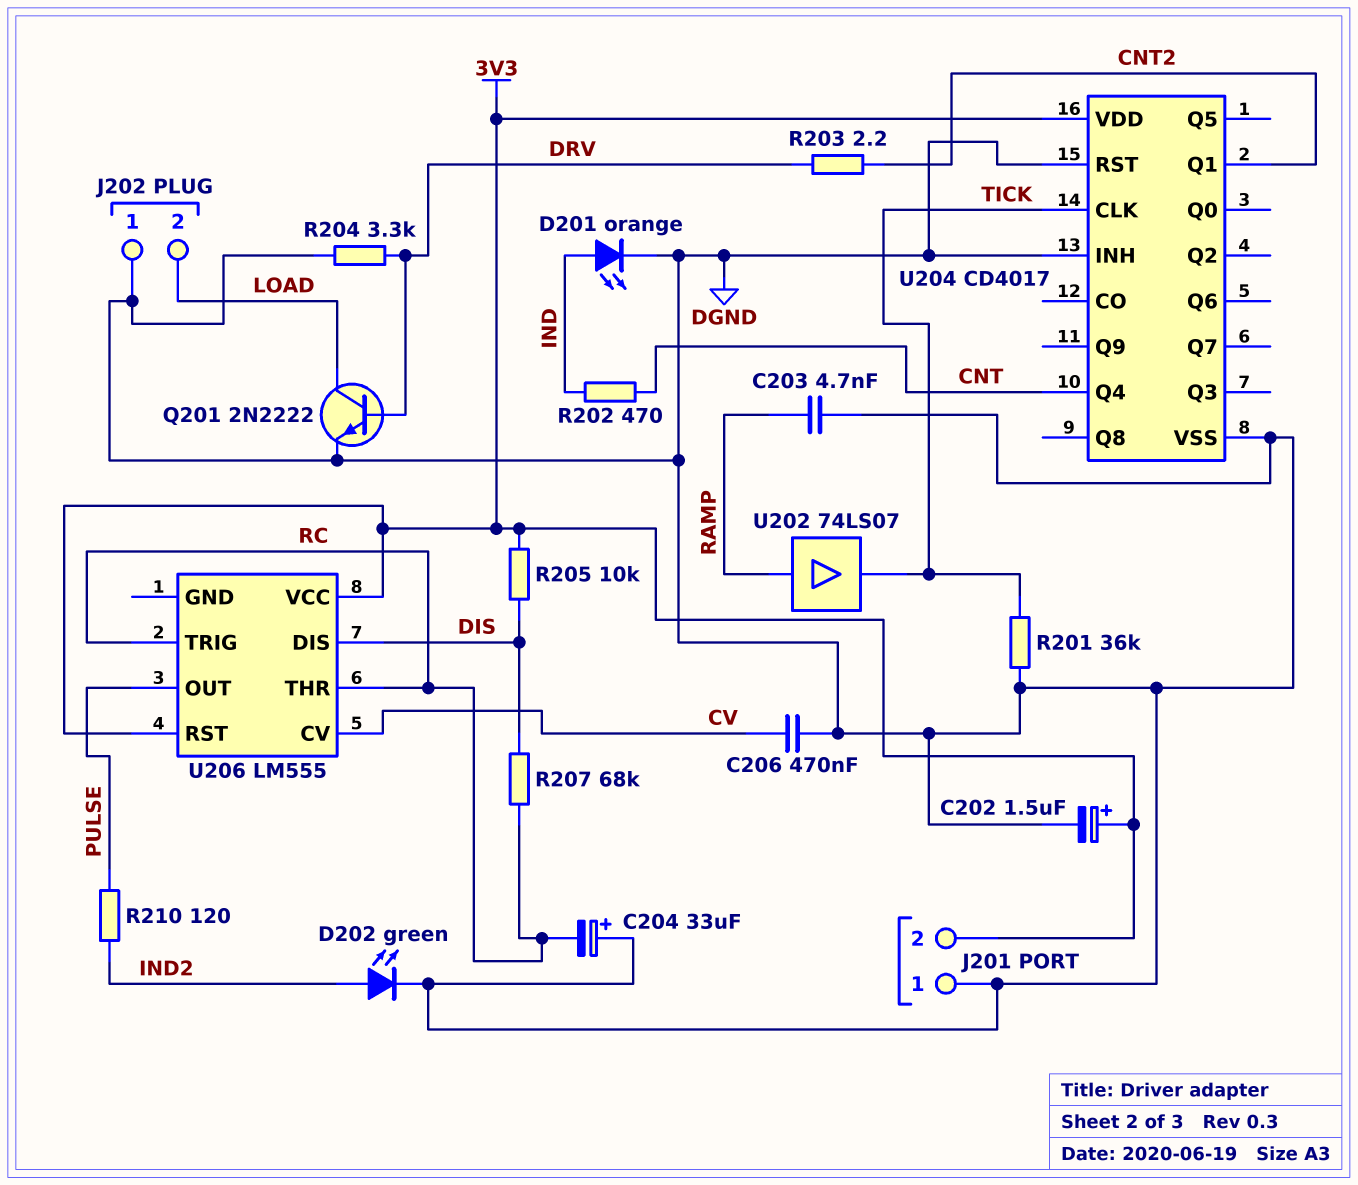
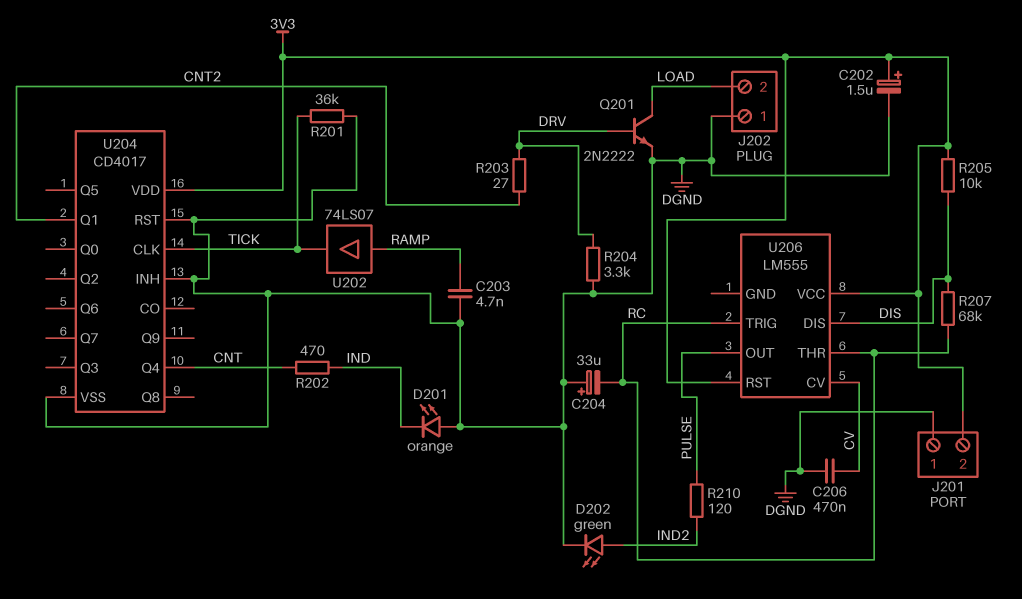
D201: LED orange (A IND, K DGND) -> LED orange (A DGND, K IND)
R203: 2.2 (CNT2, DRV) -> 27 (CNT2, DRV)

